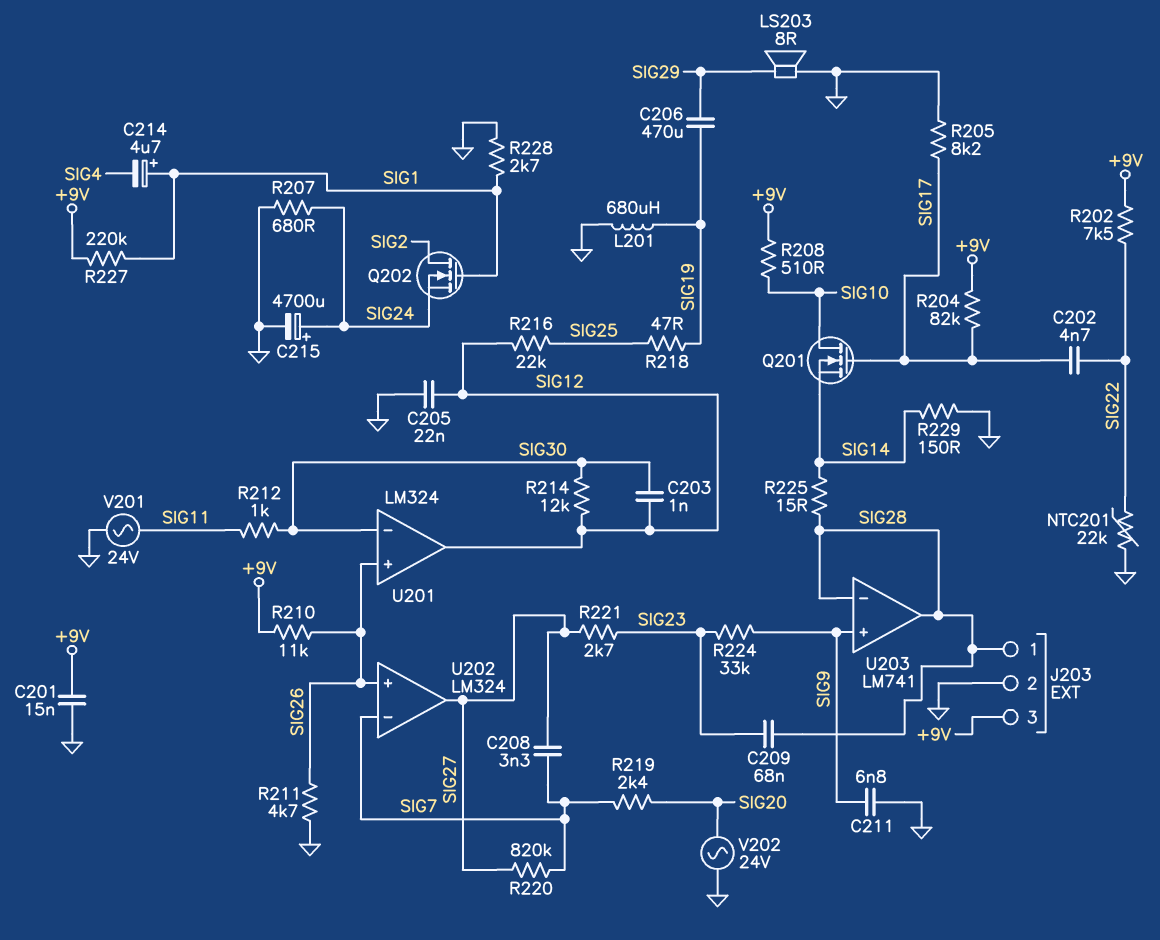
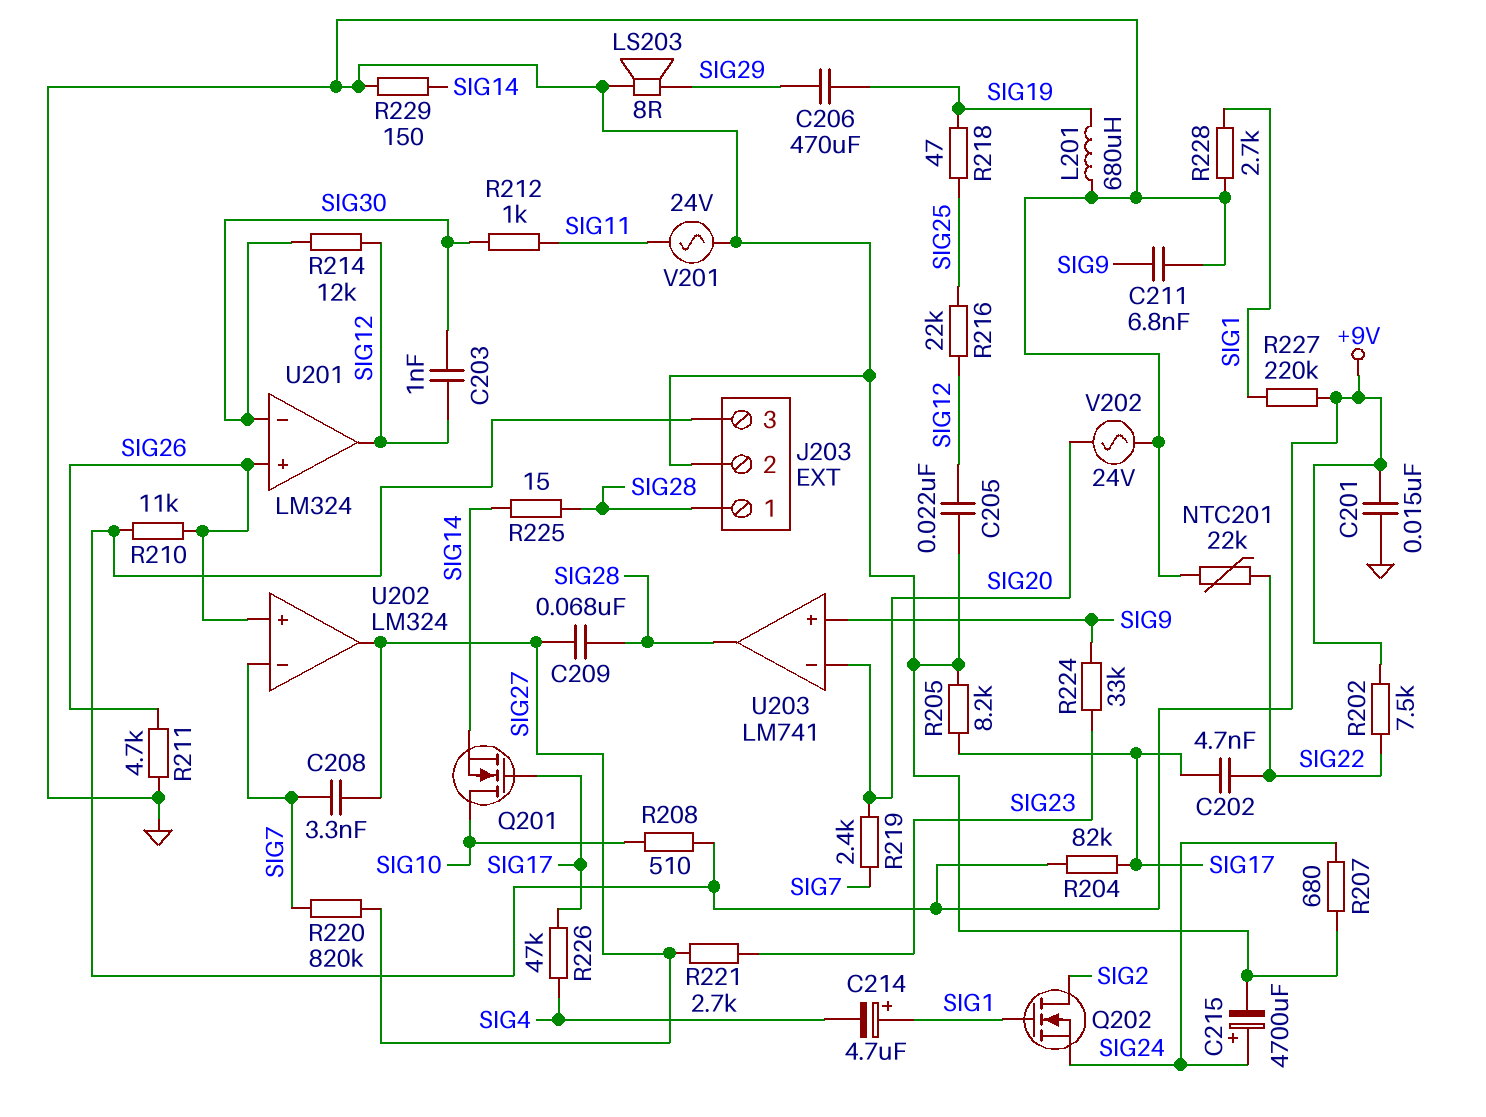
C209: 68nF (SIG23, SIG28) -> 68nF (SIG27, SIG28)
R226: none -> 47k (SIG4, SIG17)
U203 pin in-: SIG28 -> SIG20

